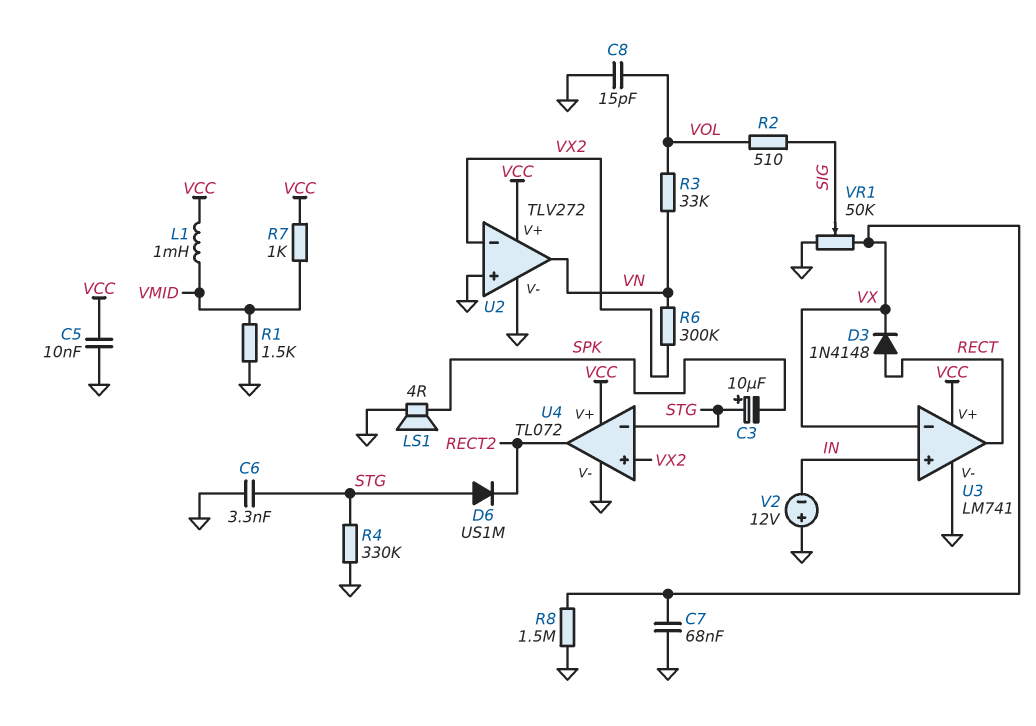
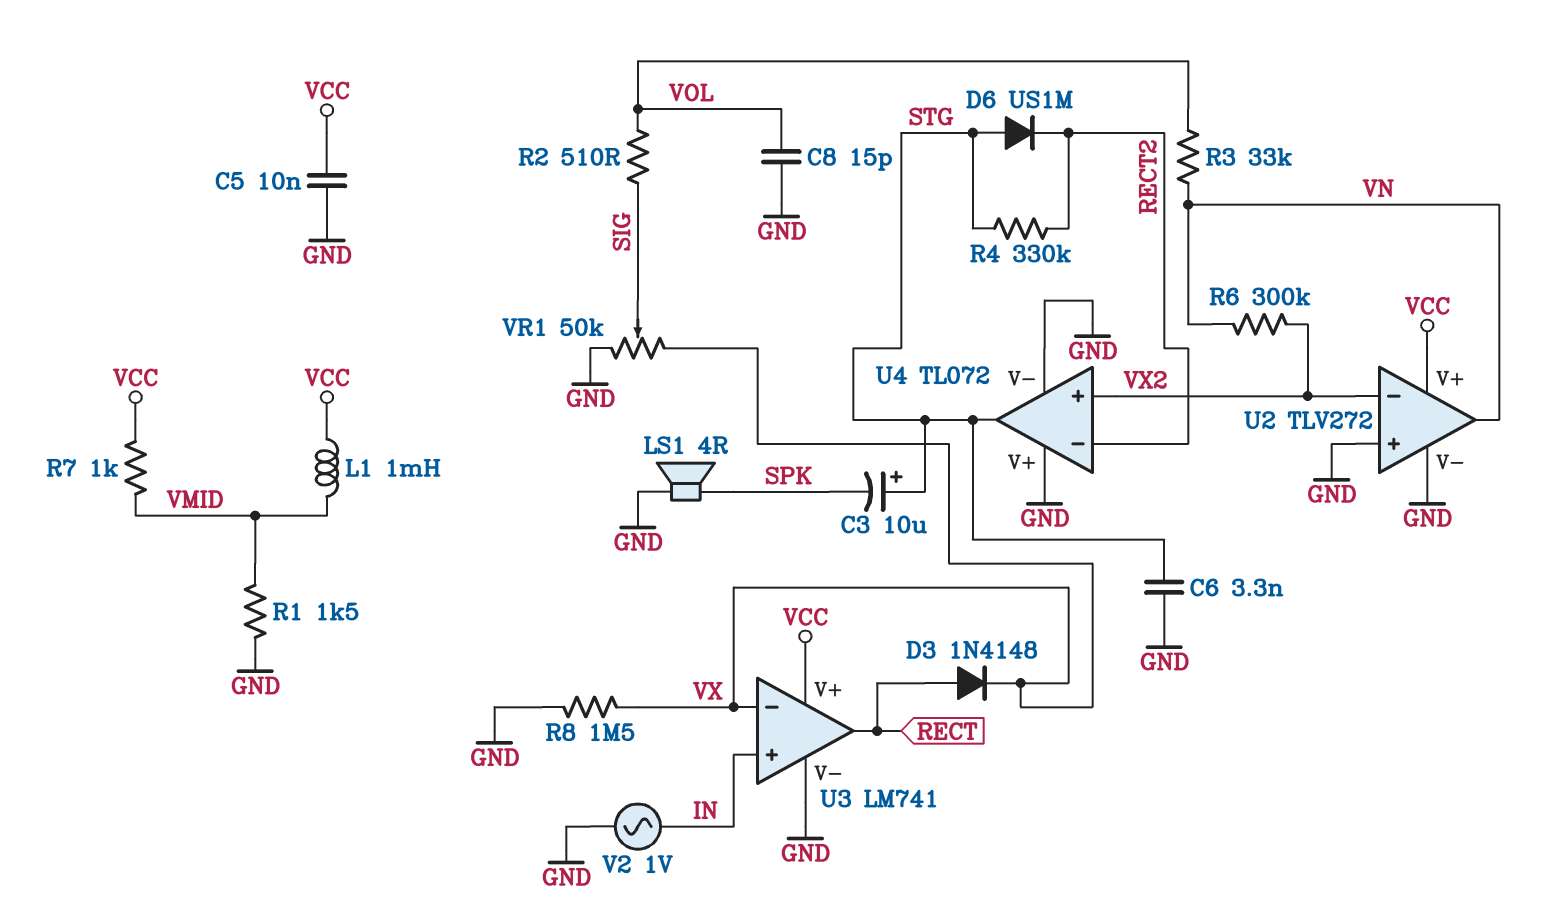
C7: 68nF (GND, VX) -> none
R4: 330k (GND, STG) -> 330k (RECT2, STG)
U4 pin V+: VCC -> GND
U4 pin in-: STG -> RECT2
U4 pin out: RECT2 -> STG
V2: 12V (plus GND, minus IN) -> AC 1V (GND, IN)

